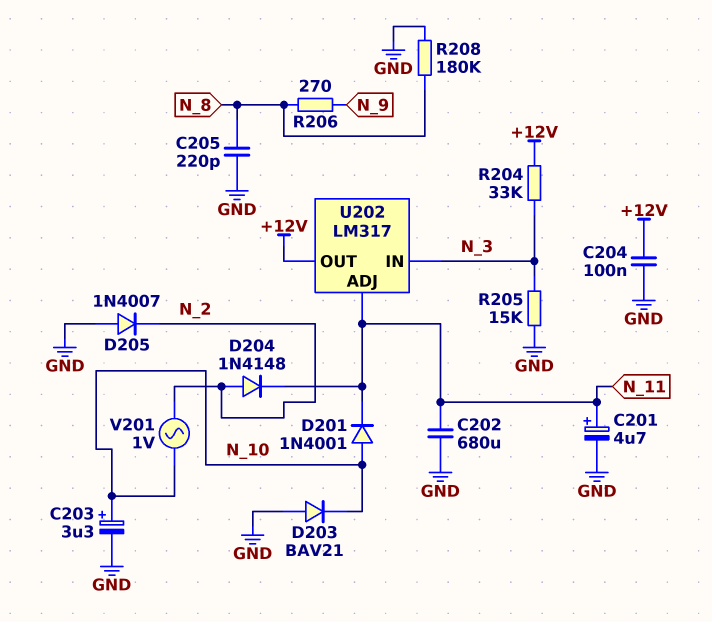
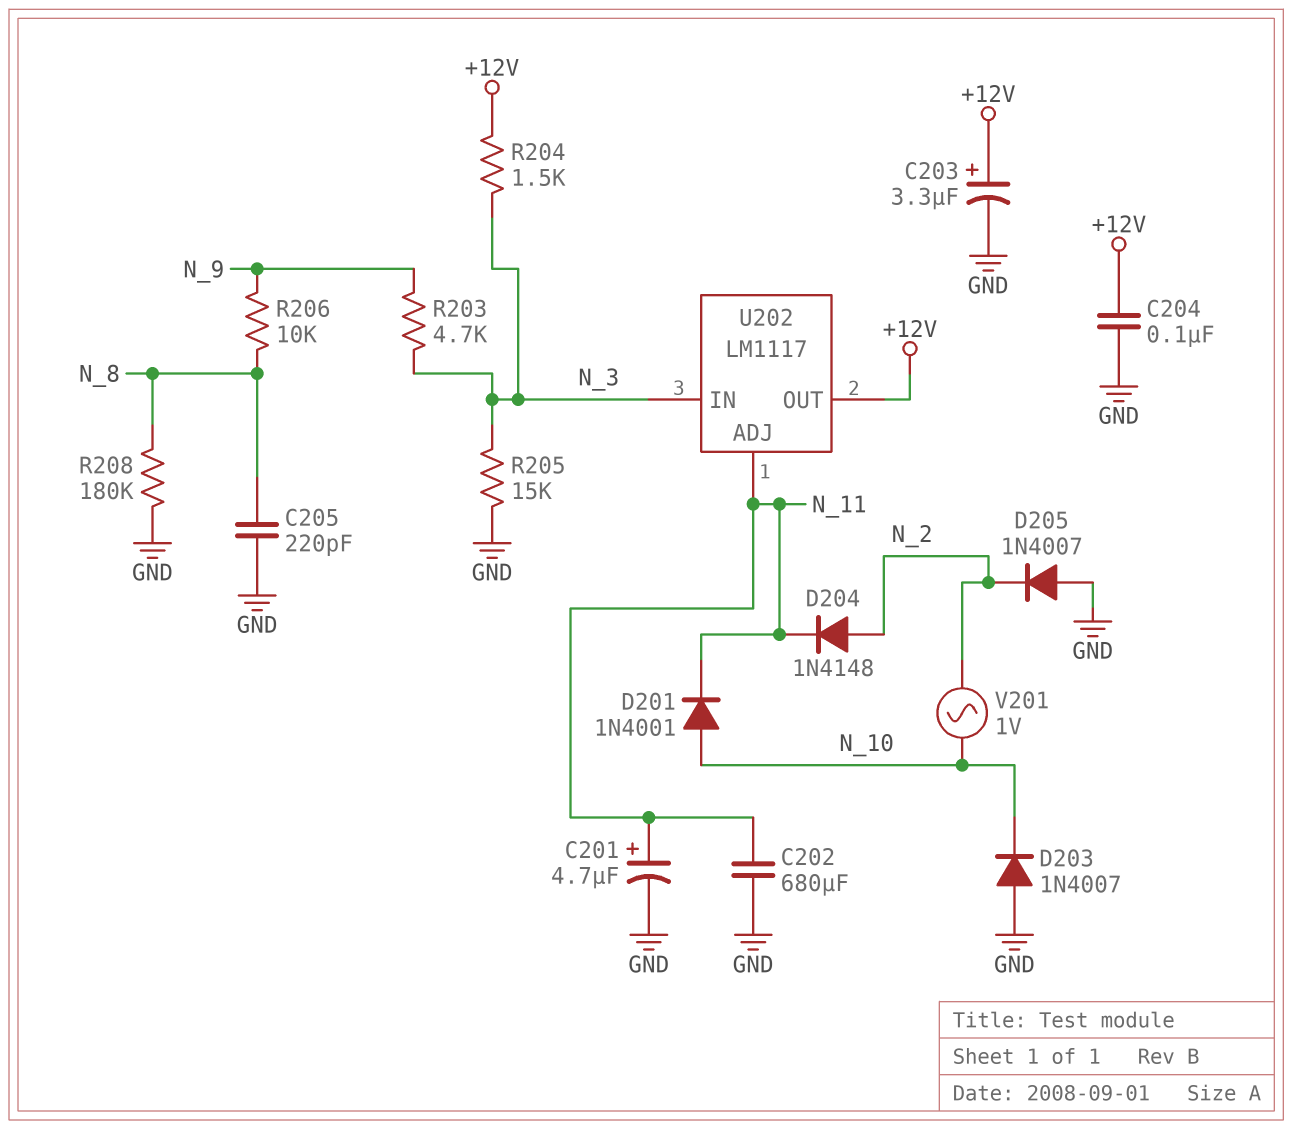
C203: 3.3uF (plus N_10, minus GND) -> 3.3uF (plus +12V, minus GND)
D203: diode BAV21 (A GND, K N_10) -> diode 1N4007 (A GND, K N_10)
R203: none -> 4.7k (N_3, N_9)
R204: 33k (+12V, N_3) -> 1.5k (+12V, N_3)
R206: 270 (N_8, N_9) -> 10k (N_8, N_9)
U202: LM317 -> LM1117

